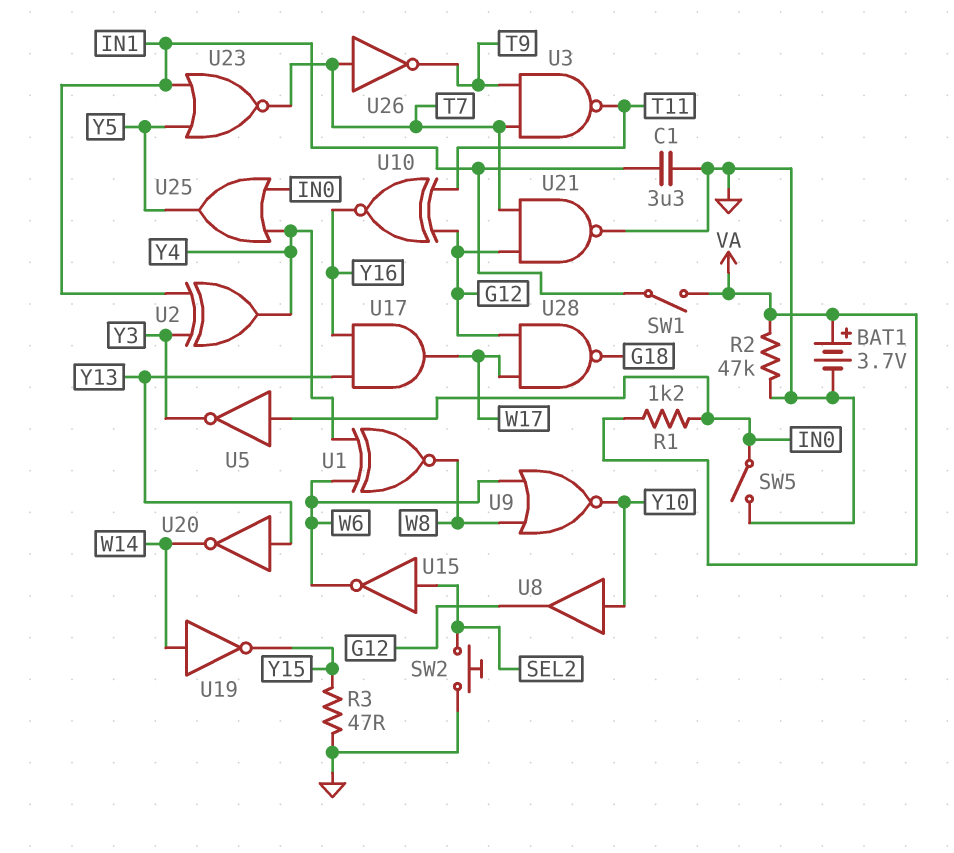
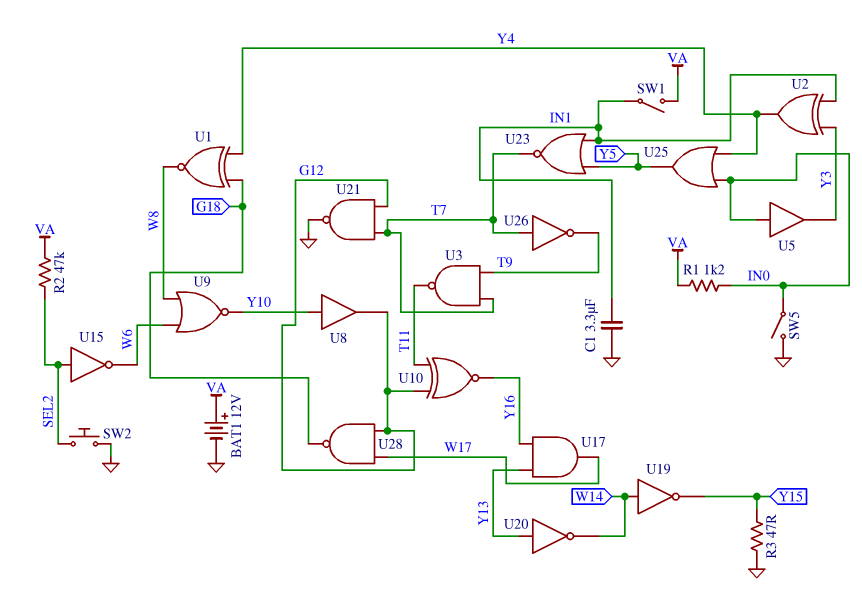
BAT1: 3.7V (plus VA, minus GND) -> 12V (plus VA, minus GND)
R2: 47k (GND, VA) -> 47k (SEL2, VA)
U1: XNOR (in W6, in Y4, out W8) -> XNOR (in G18, in Y4, out W8)
U5: NOT (in IN0, out Y3) -> buffer (in IN0, out Y3)

